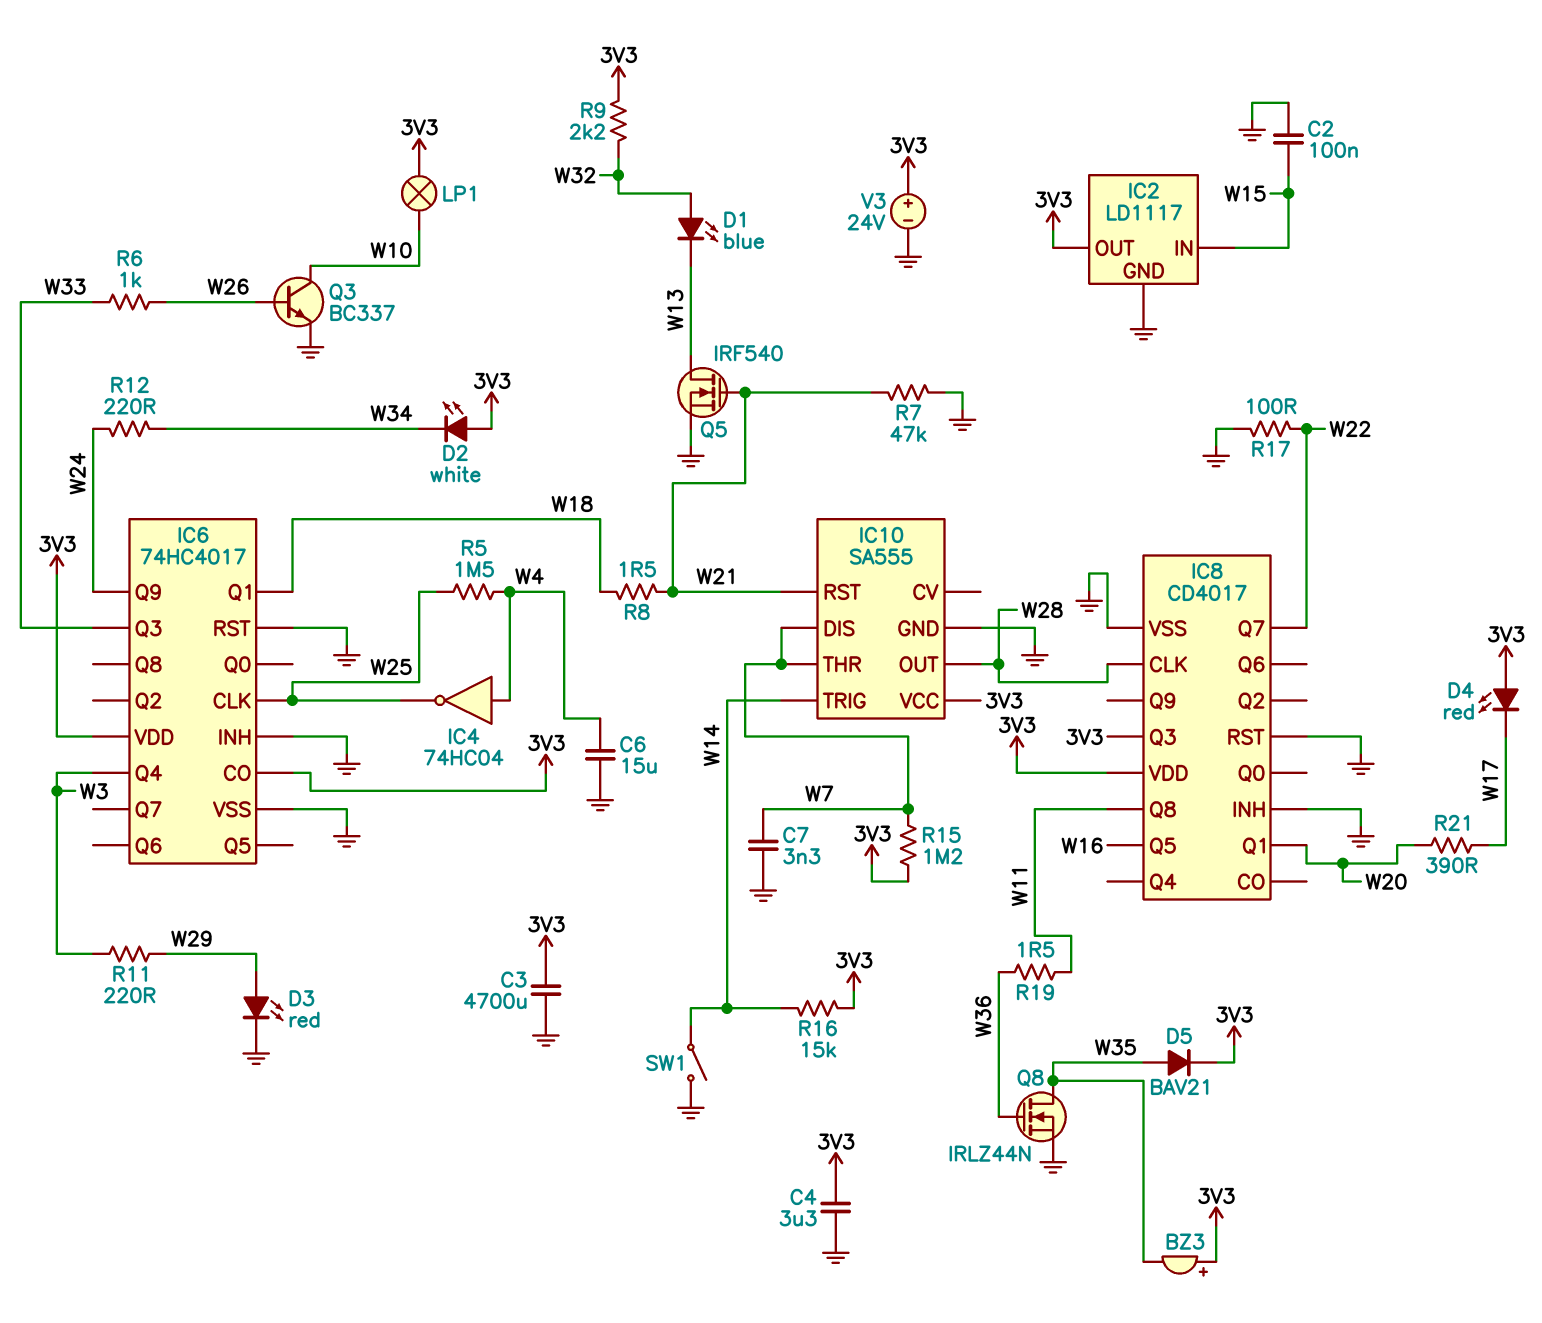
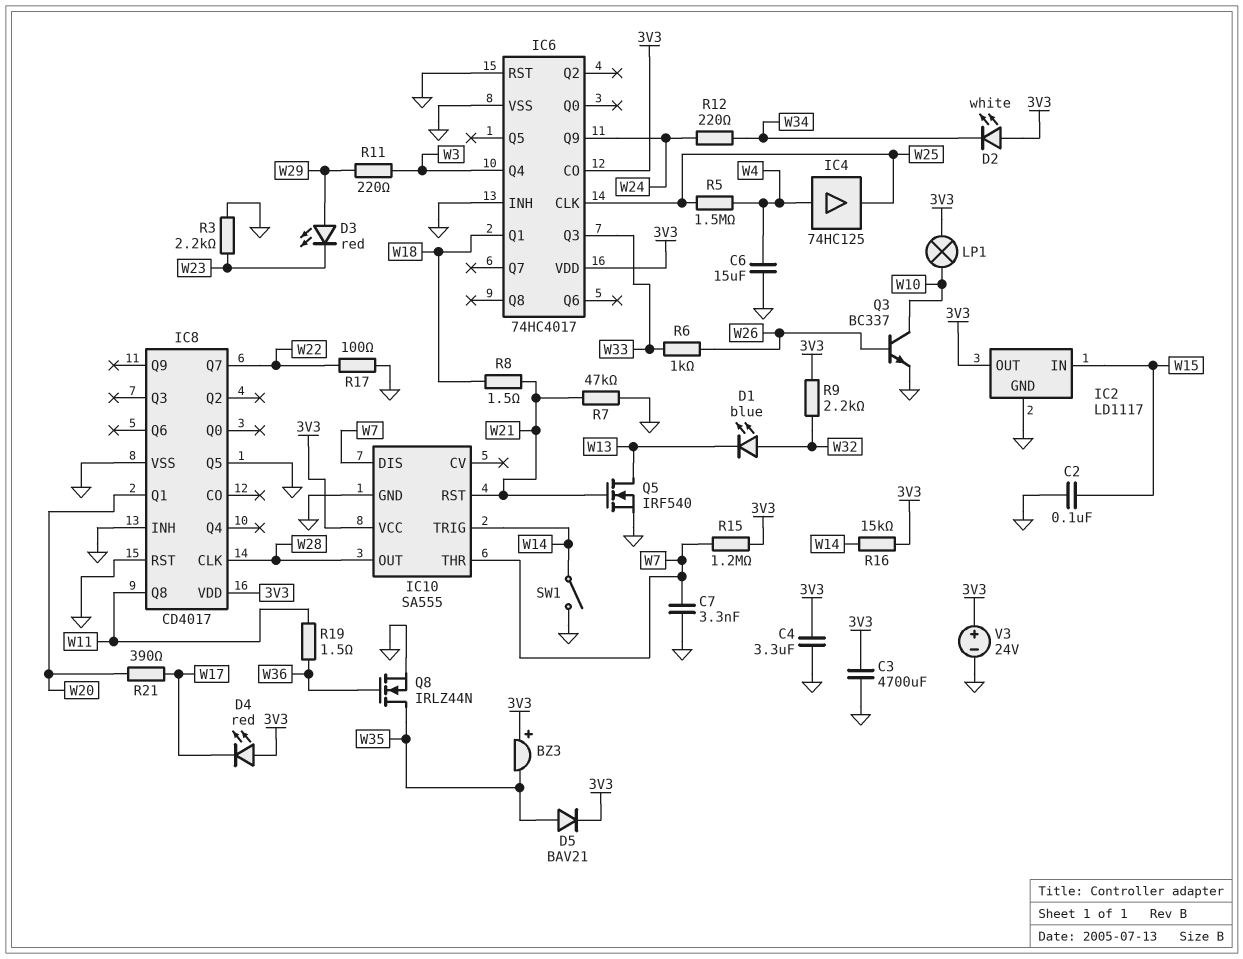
D3: LED red (A W29, K GND) -> LED red (A W29, K W23)
IC4: NOT 74HC04 (in W4, out W25) -> buffer 74HC125 (in W4, out W25)
IC8 pin Q3: 3V3 -> none
IC8 pin Q5: W16 -> GND
R3: none -> 2.2k (GND, W23)

